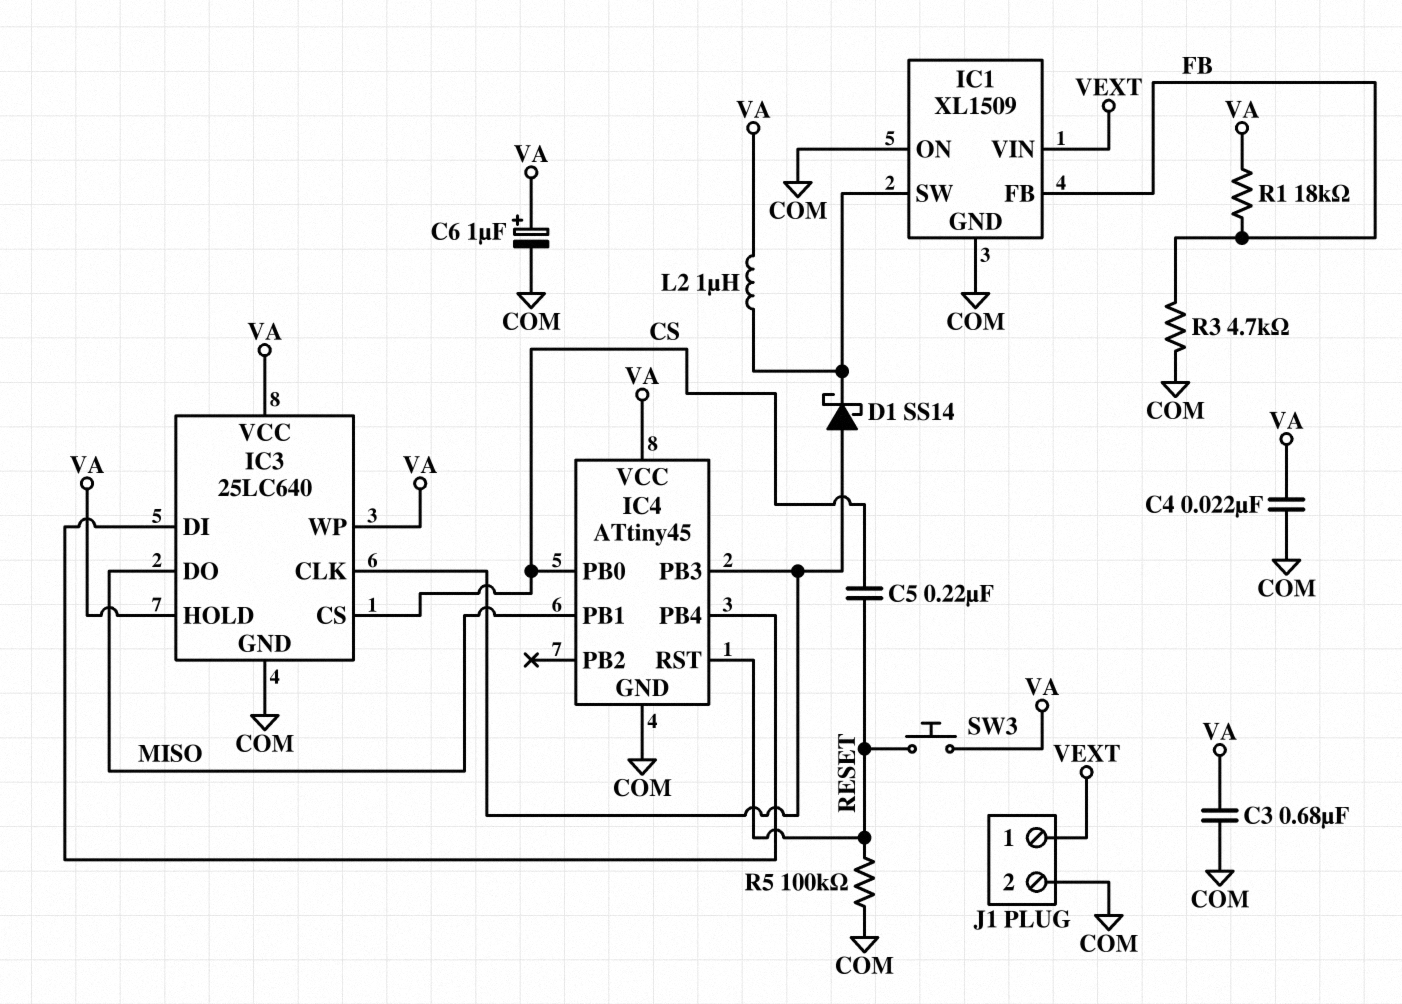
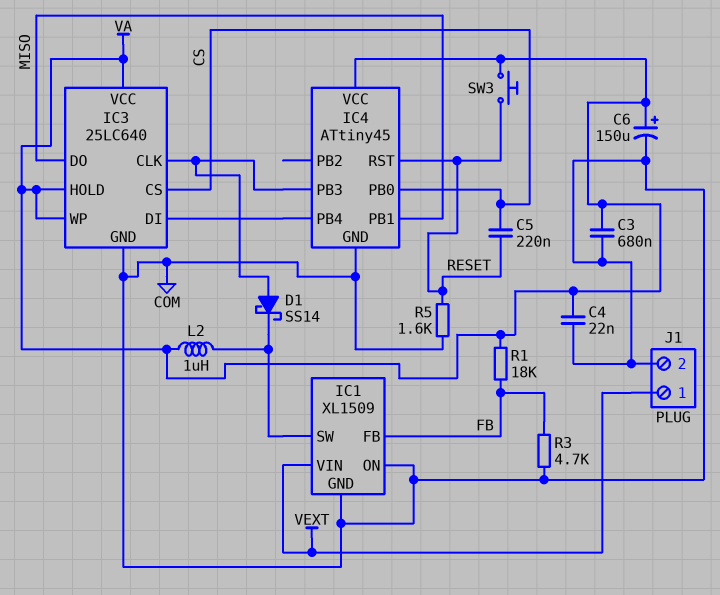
C6: 1uF (plus VA, minus COM) -> 150uF (plus VA, minus COM)
R5: 100k (COM, RESET) -> 1.6k (COM, RESET)

